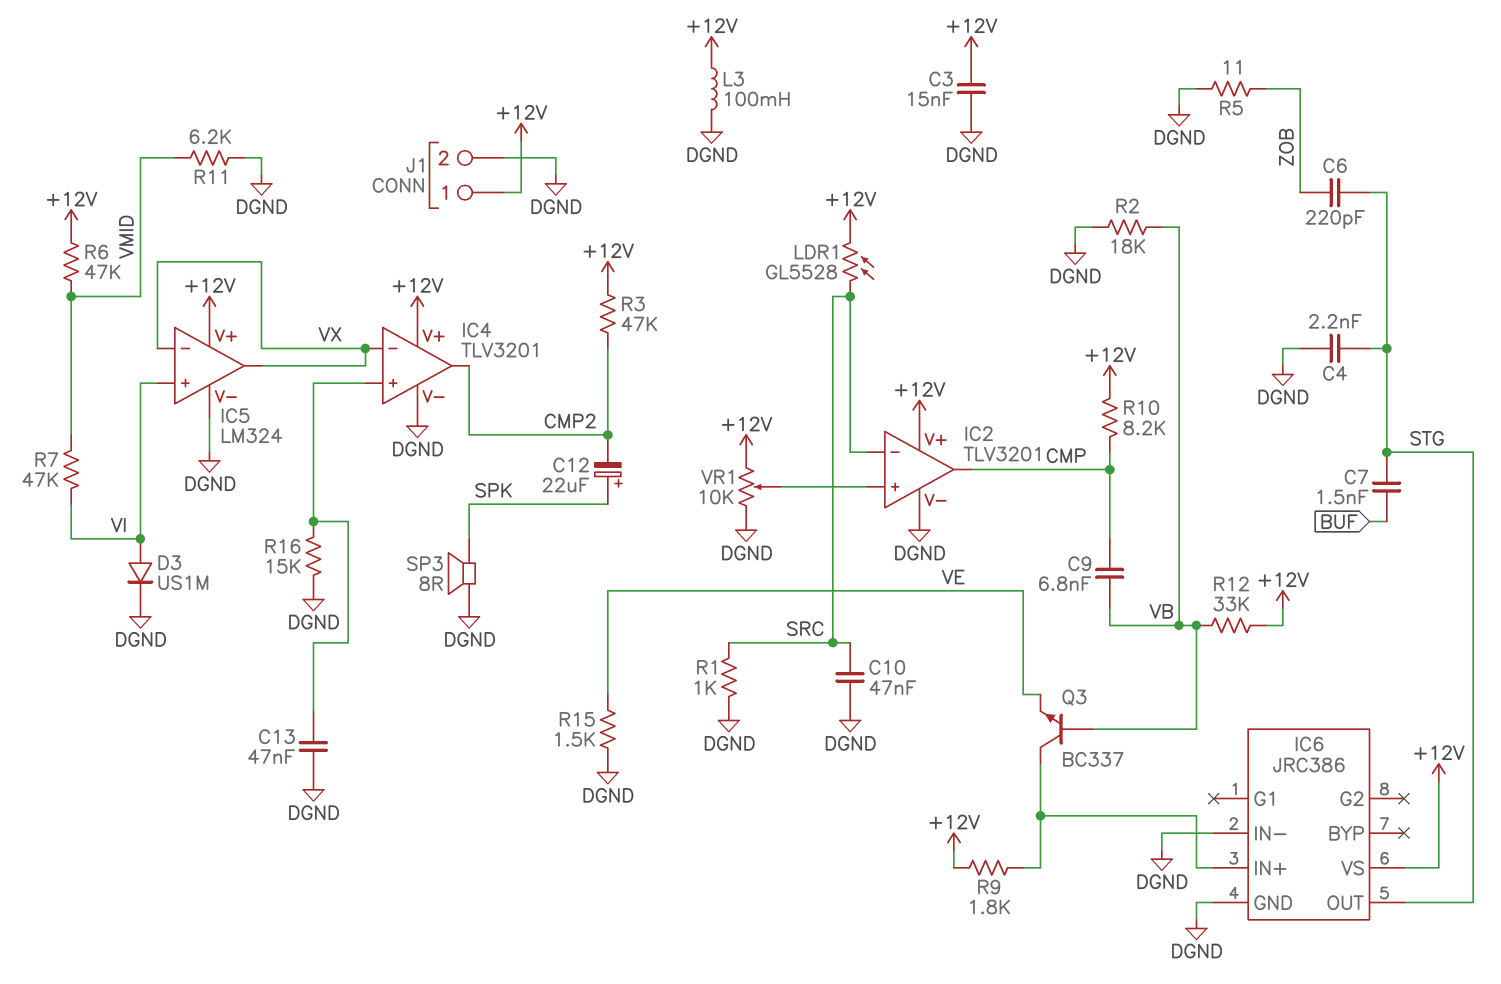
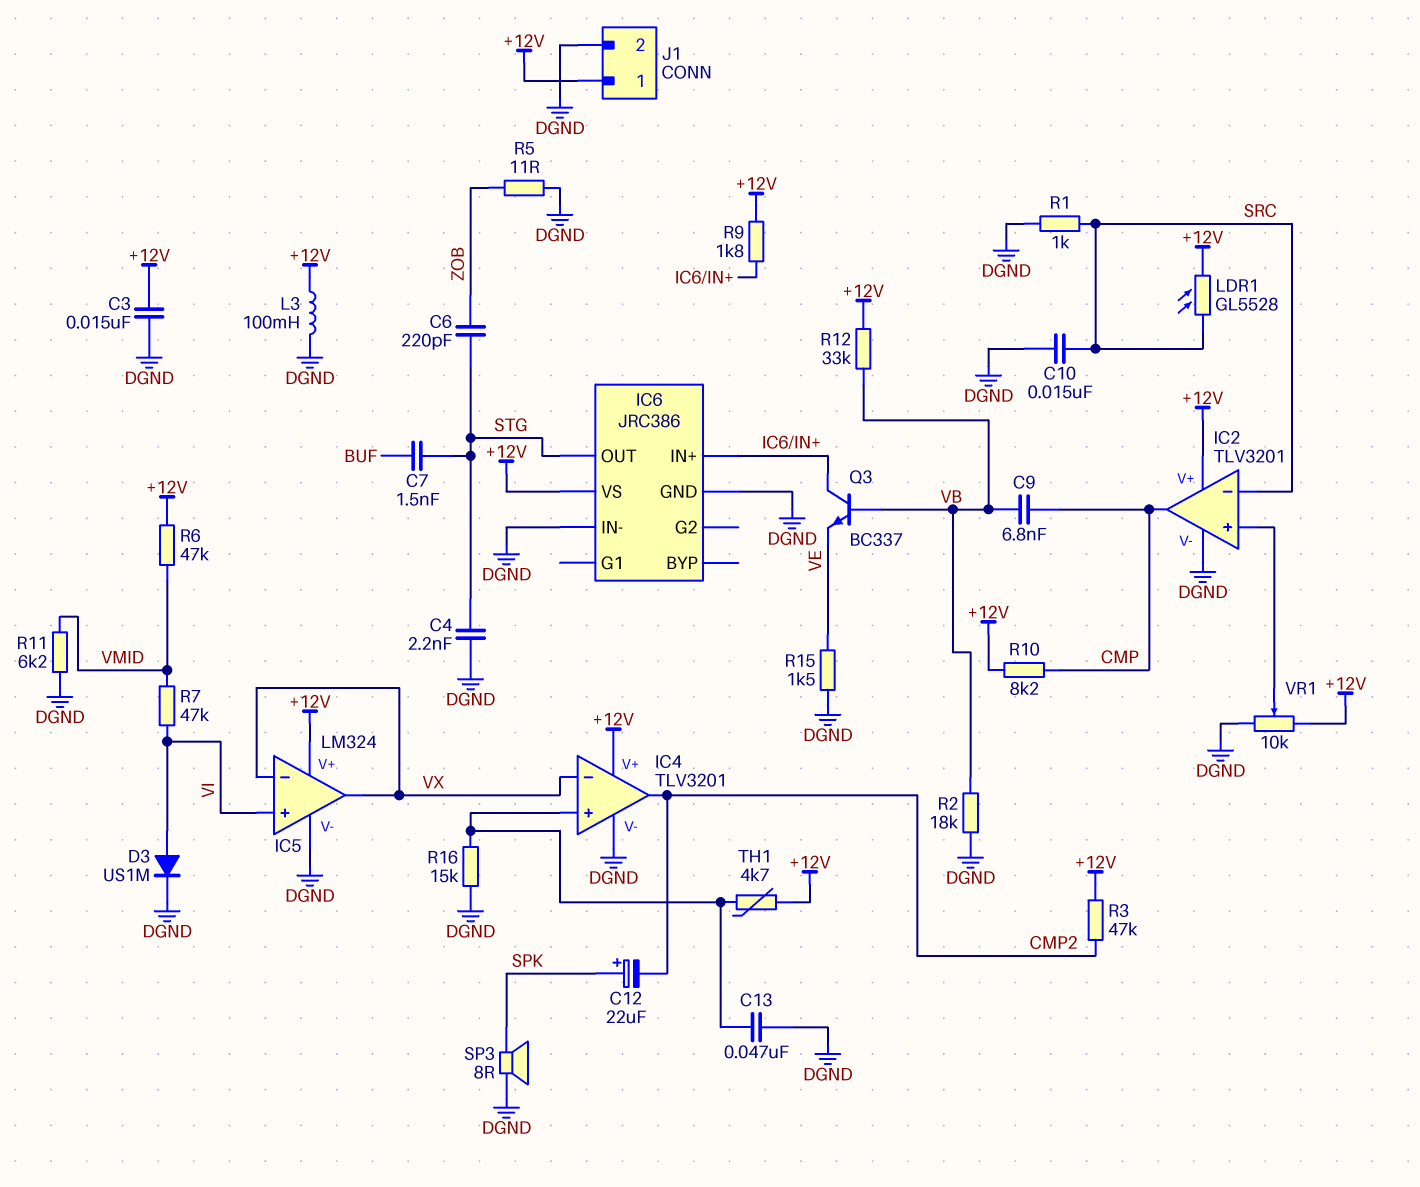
C10: 47nF (DGND, SRC) -> 15nF (DGND, SRC)
TH1: none -> 4.7k (+12V, IC4/in+)

